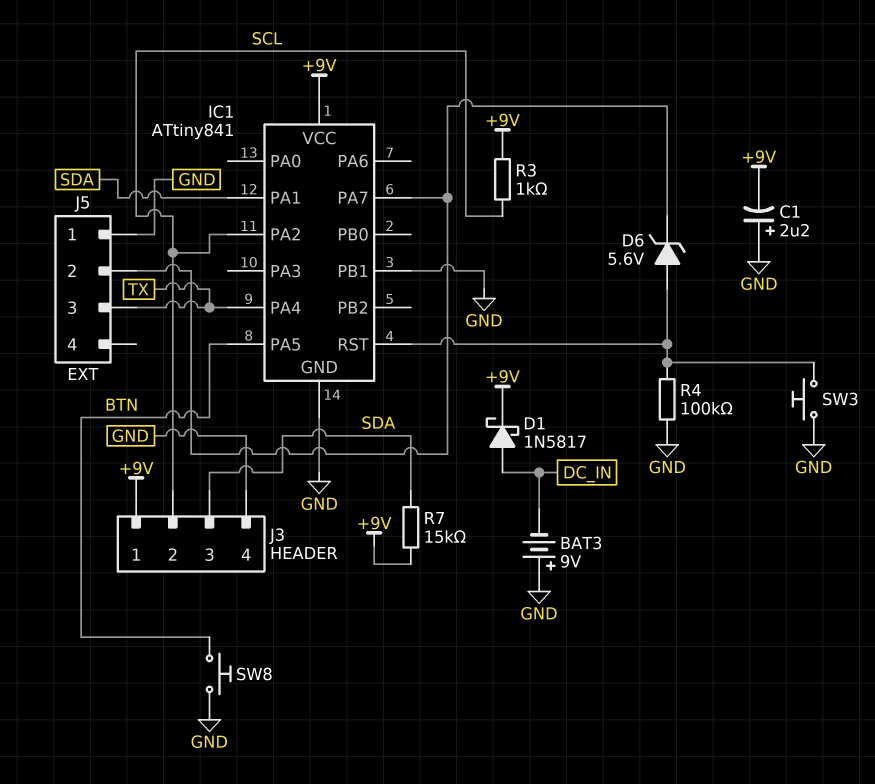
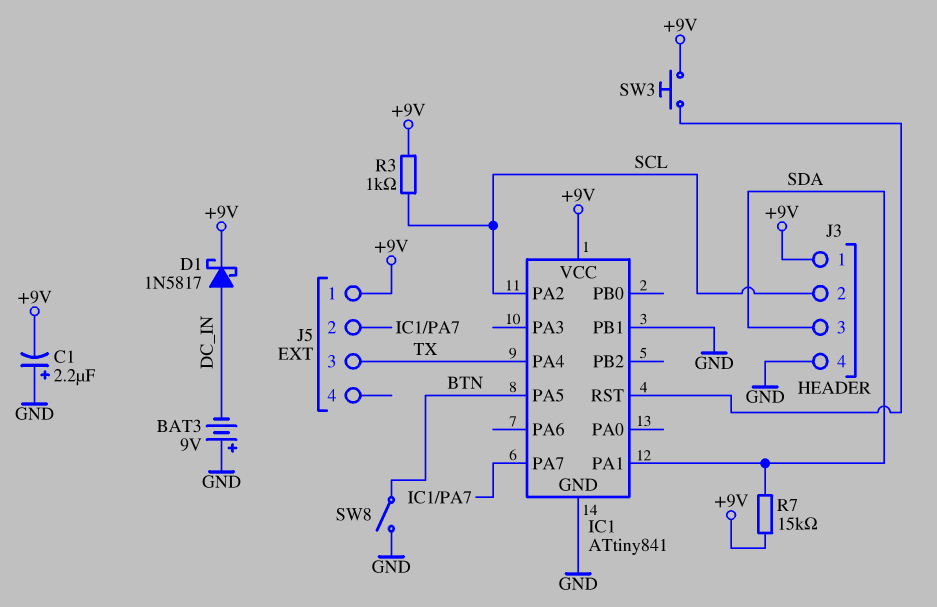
D6: zener 5.6V (A IC1/RST, K IC1/PA7) -> none
J5 pin 1: GND -> +9V
R4: 100k (GND, IC1/RST) -> none
SW3: button (GND, IC1/RST) -> button (+9V, IC1/RST)
SW8: button (BTN, GND) -> switch (BTN, GND)

